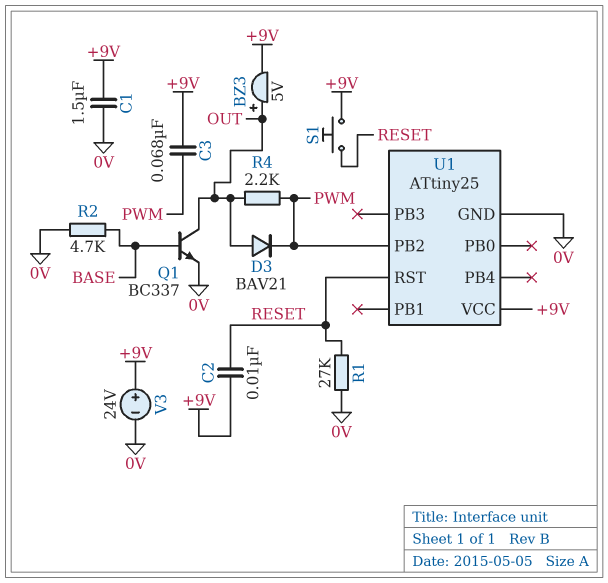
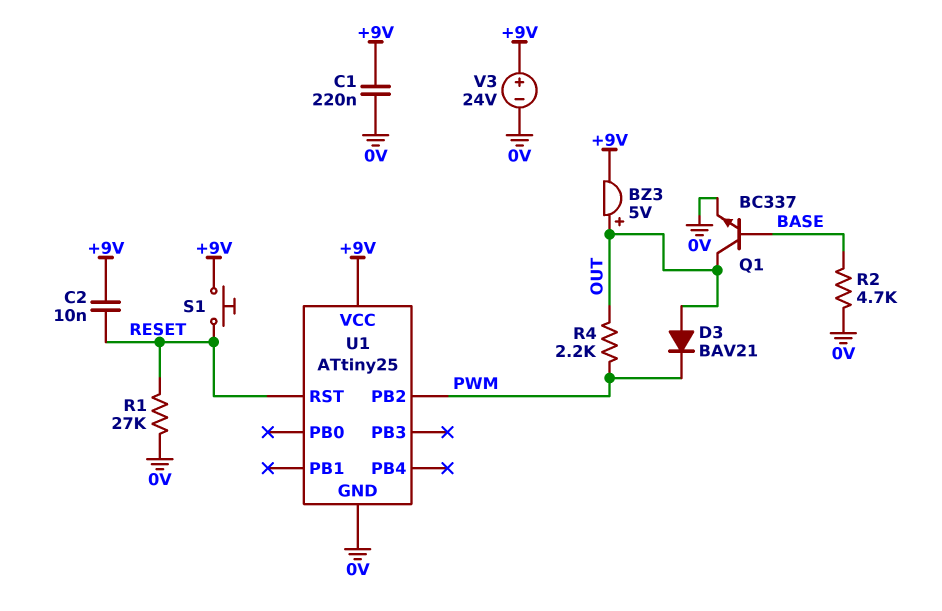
C1: 1.5uF (+9V, 0V) -> 220nF (+9V, 0V)
C3: 68nF (+9V, PWM) -> none

